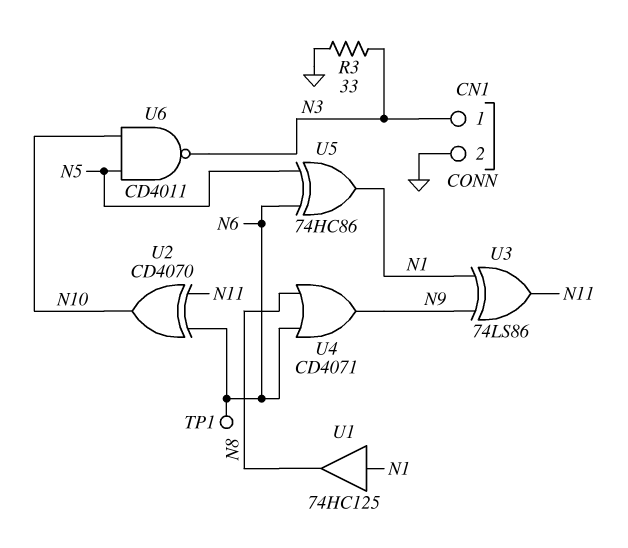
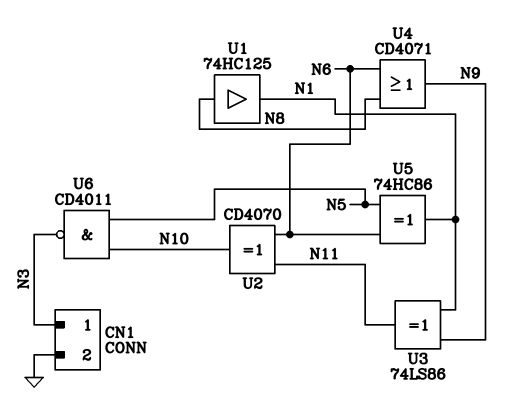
R3: 33 (GND, N3) -> none
TP1: test point (N6) -> none
U1: buffer 74HC125 (in N1, out N8) -> buffer 74HC125 (in N8, out N1)

